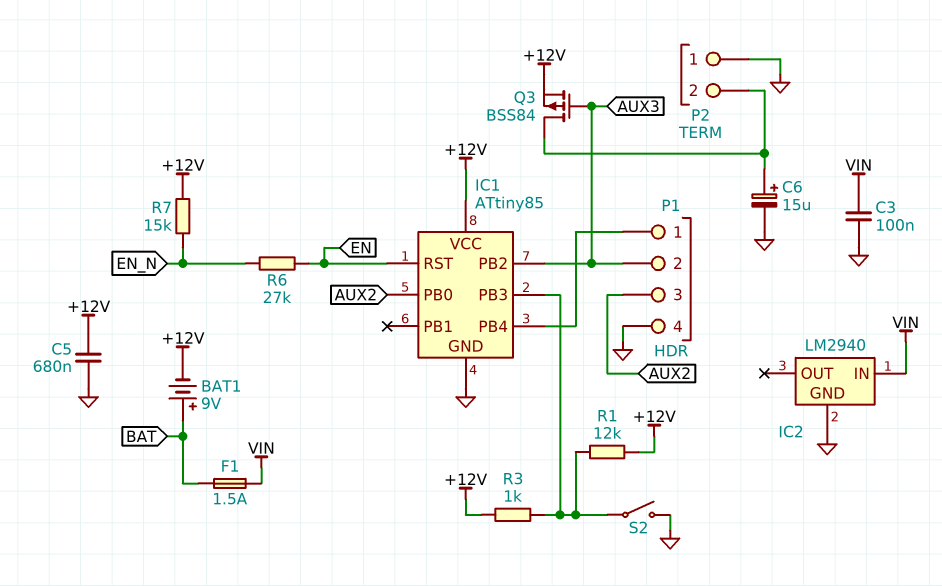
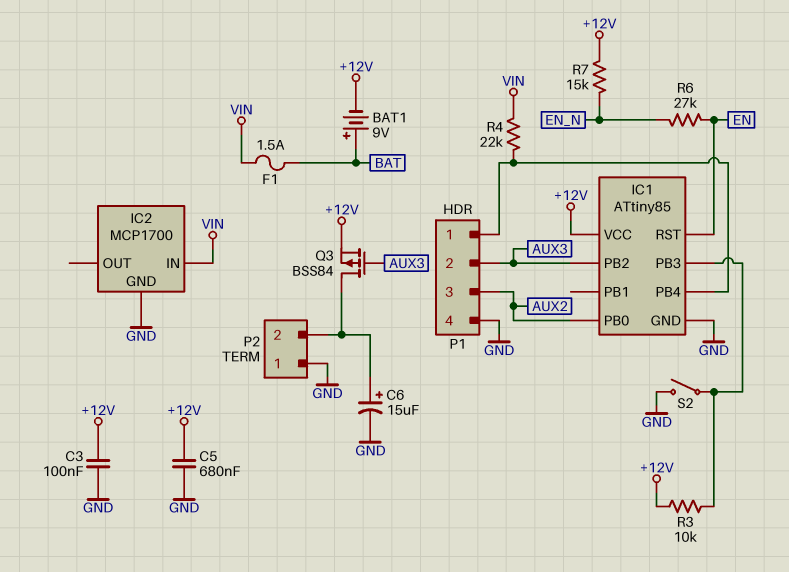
C3: 100nF (GND, VIN) -> 100nF (+12V, GND)
IC2: LM2940 -> MCP1700
R1: 12k (+12V, IC1/PB3) -> none
R3: 1k (+12V, IC1/PB3) -> 10k (+12V, IC1/PB3)
R4: none -> 22k (IC1/PB4, VIN)

